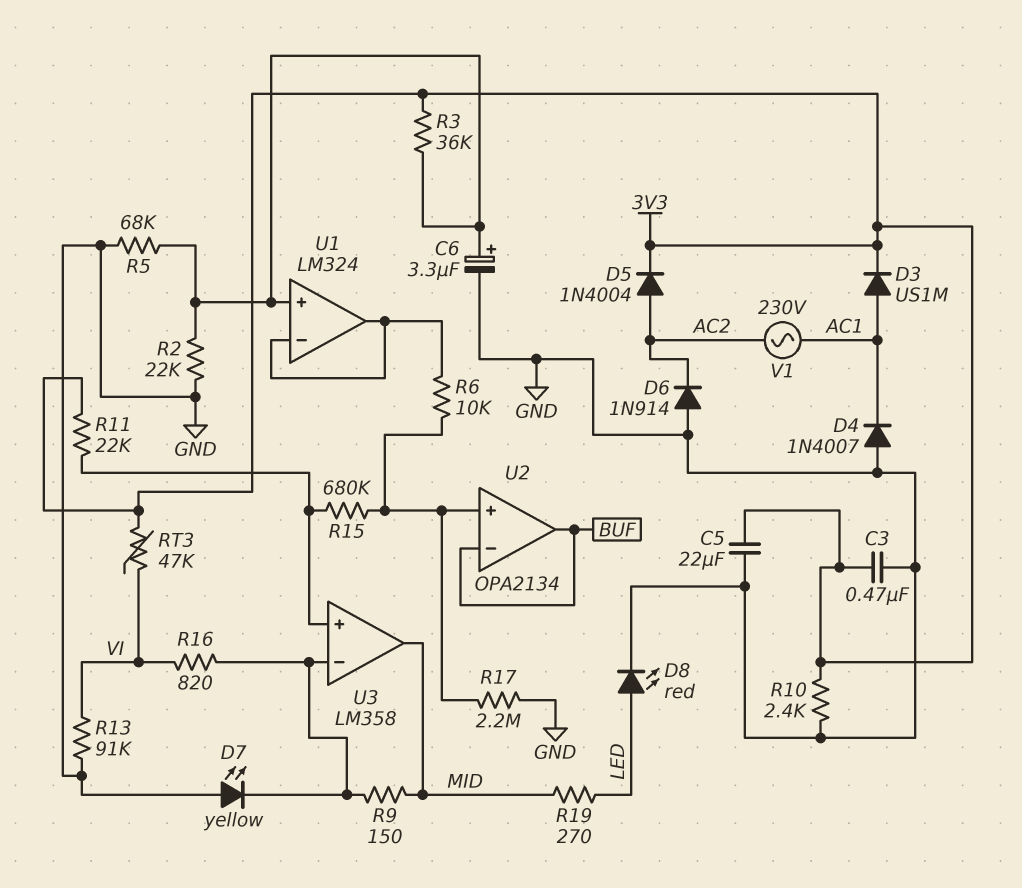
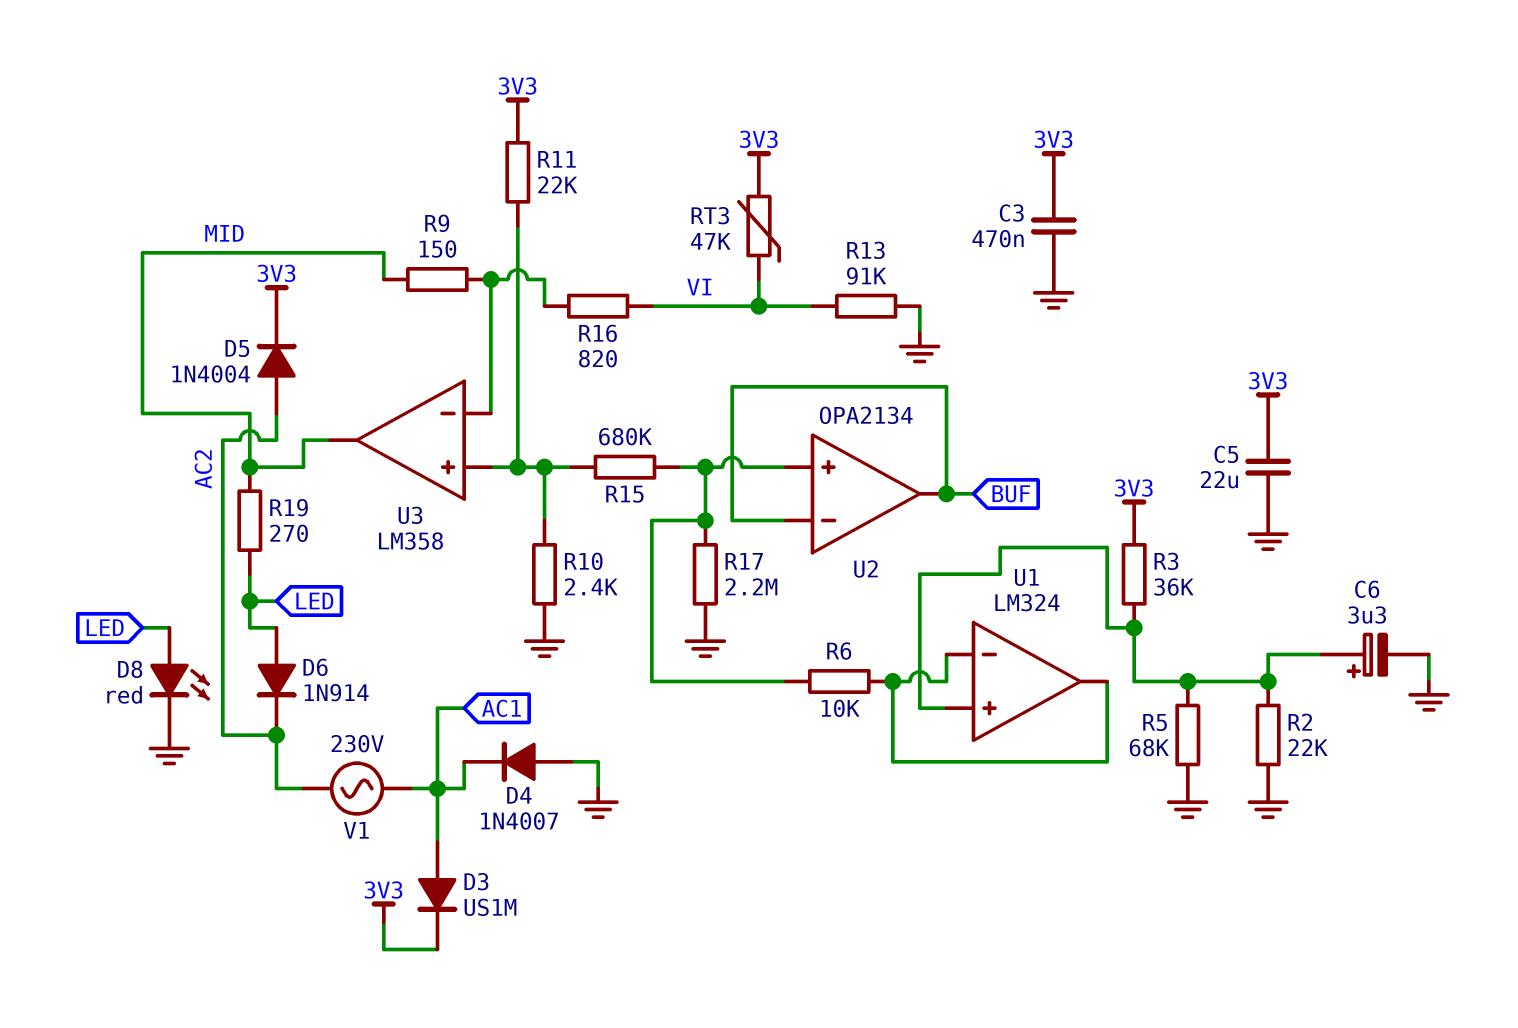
D6: diode 1N914 (A GND, K AC2) -> diode 1N914 (A LED, K AC2)
D7: LED yellow (A GND, K U3/in-) -> none
R10: 2.4k (3V3, GND) -> 2.4k (GND, U3/in+)

